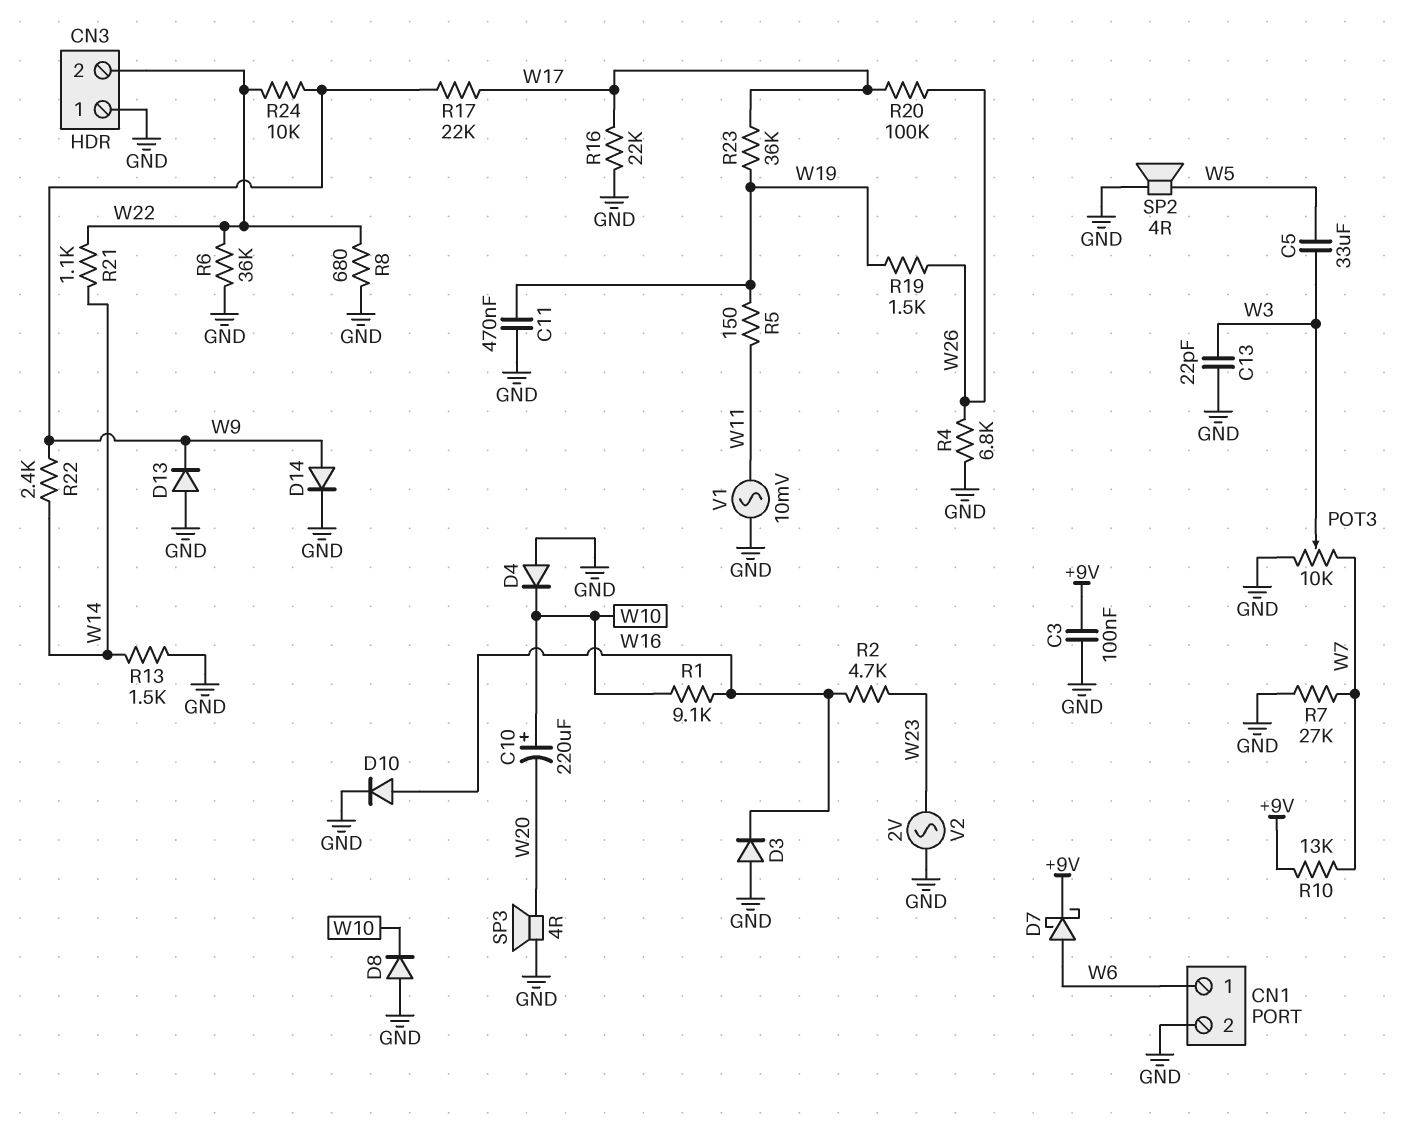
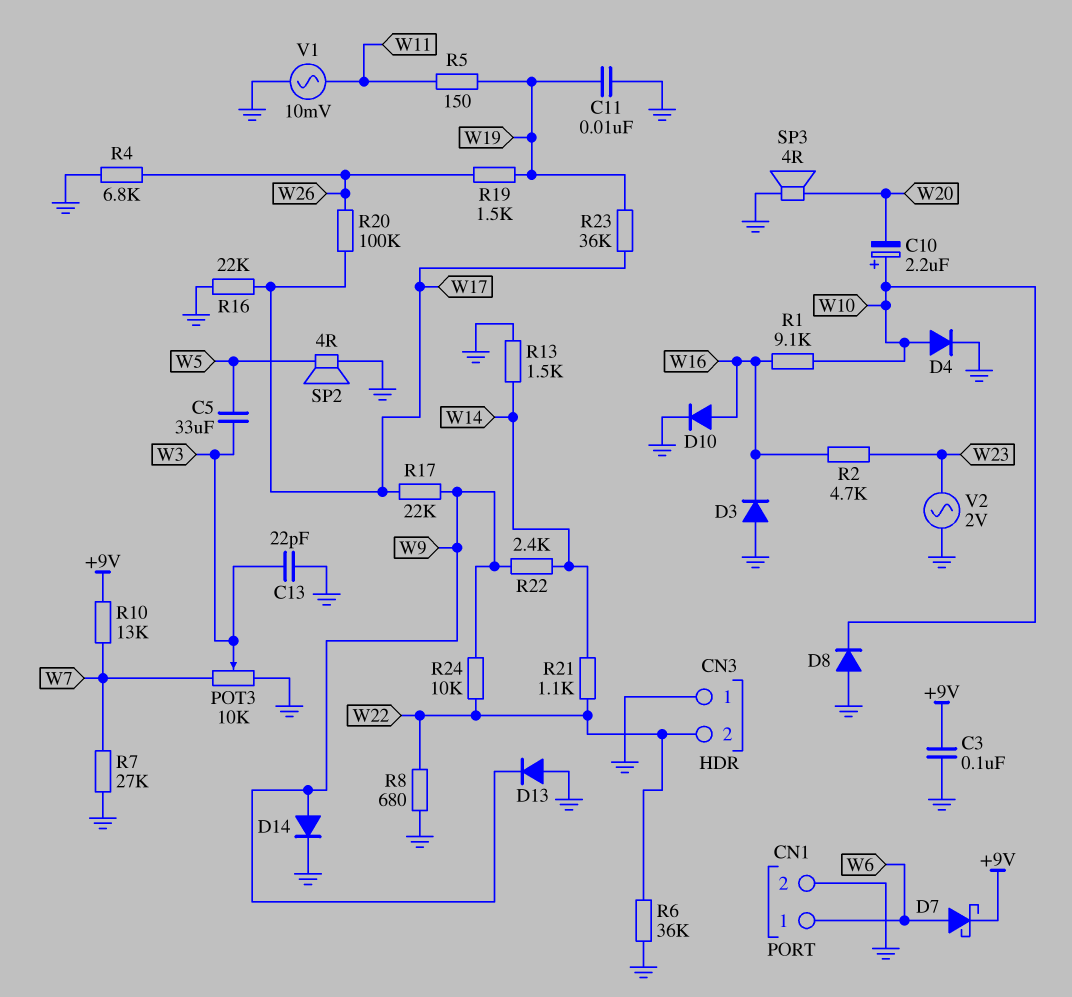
C10: 220uF (plus W10, minus W20) -> 2.2uF (plus W10, minus W20)
C11: 470nF (GND, W19) -> 10nF (GND, W19)
D4: diode (A GND, K W10) -> diode (A W10, K GND)

